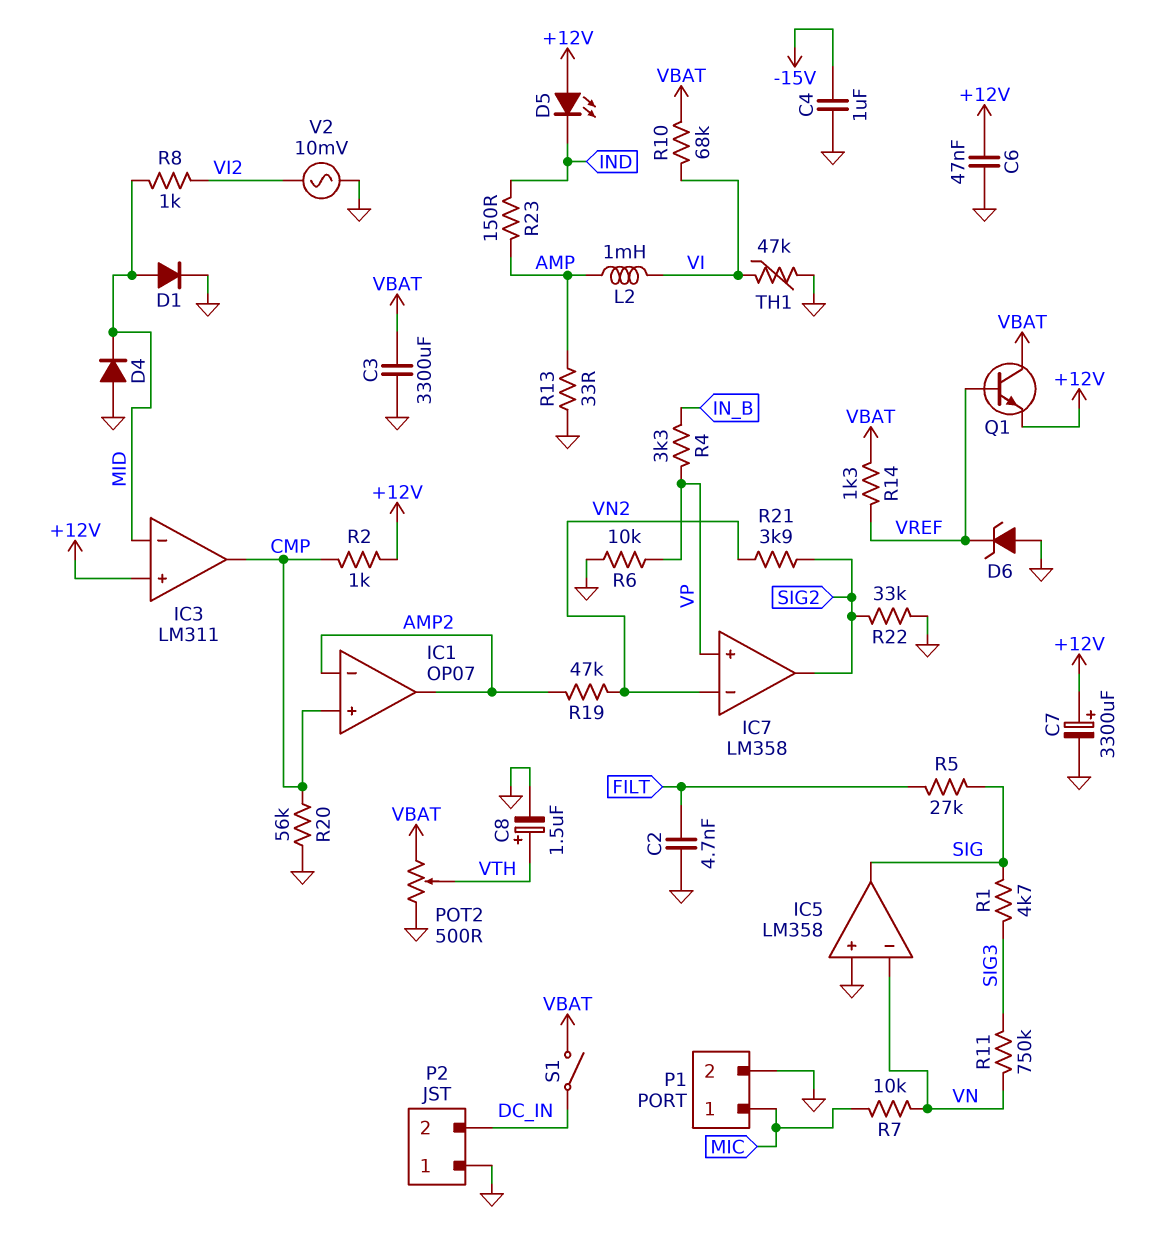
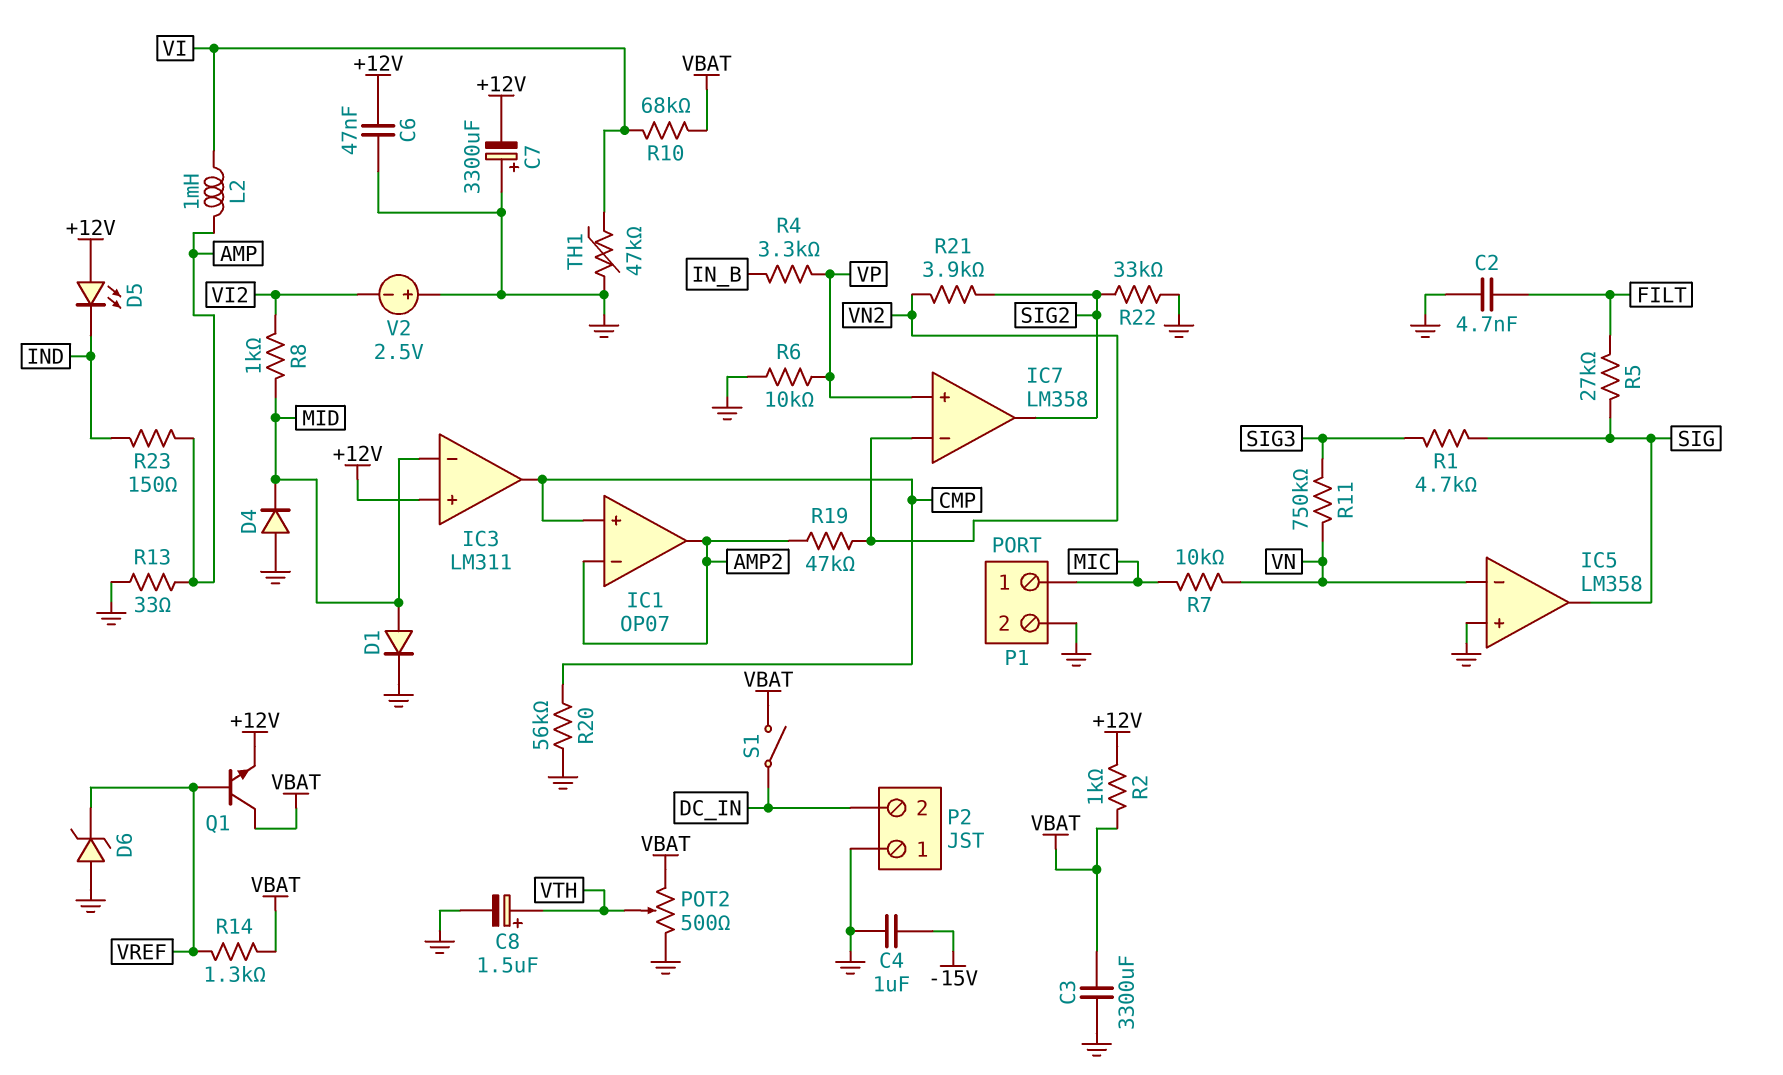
C7: 3300uF (plus +12V, minus GND) -> 3300uF (plus GND, minus +12V)
R2: 1k (+12V, CMP) -> 1k (+12V, VBAT)
V2: AC 10mV (GND, VI2) -> 2.5V (plus GND, minus VI2)

